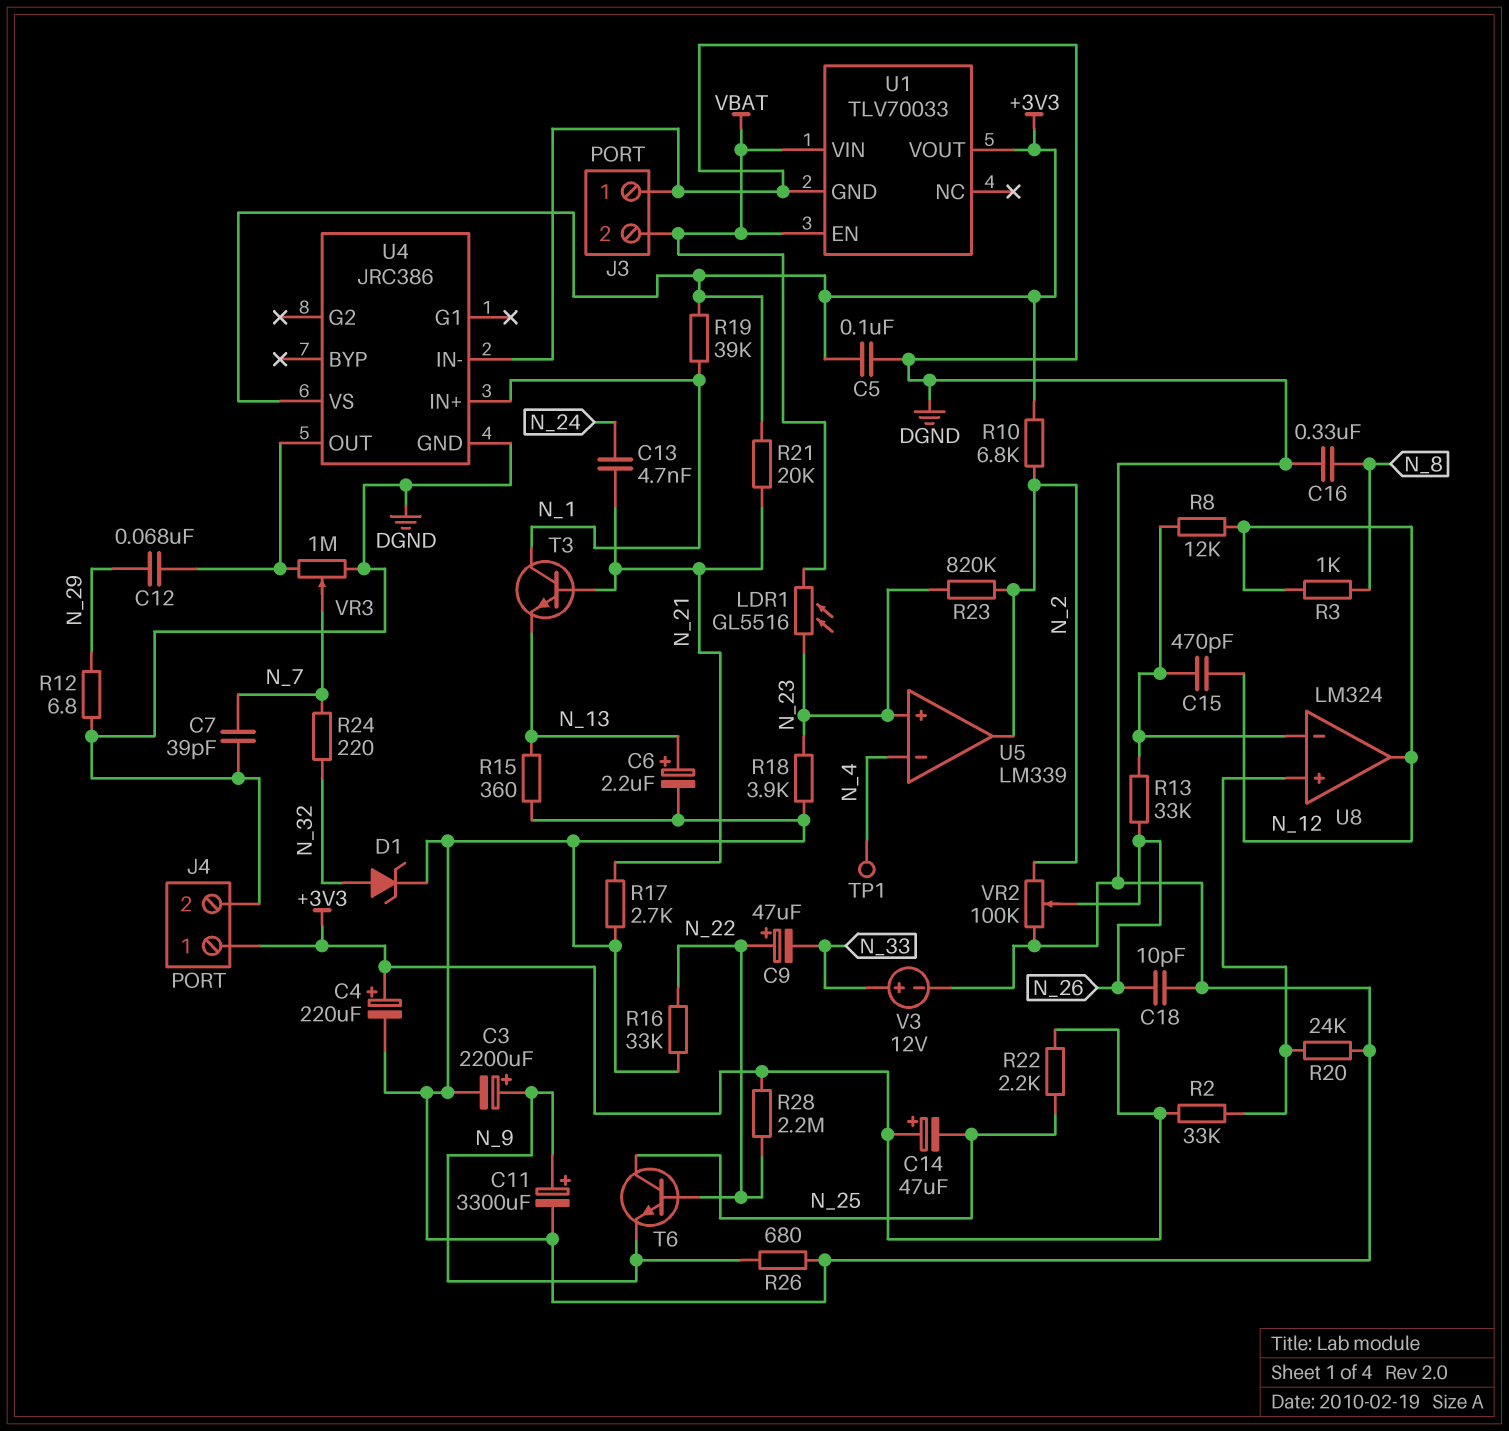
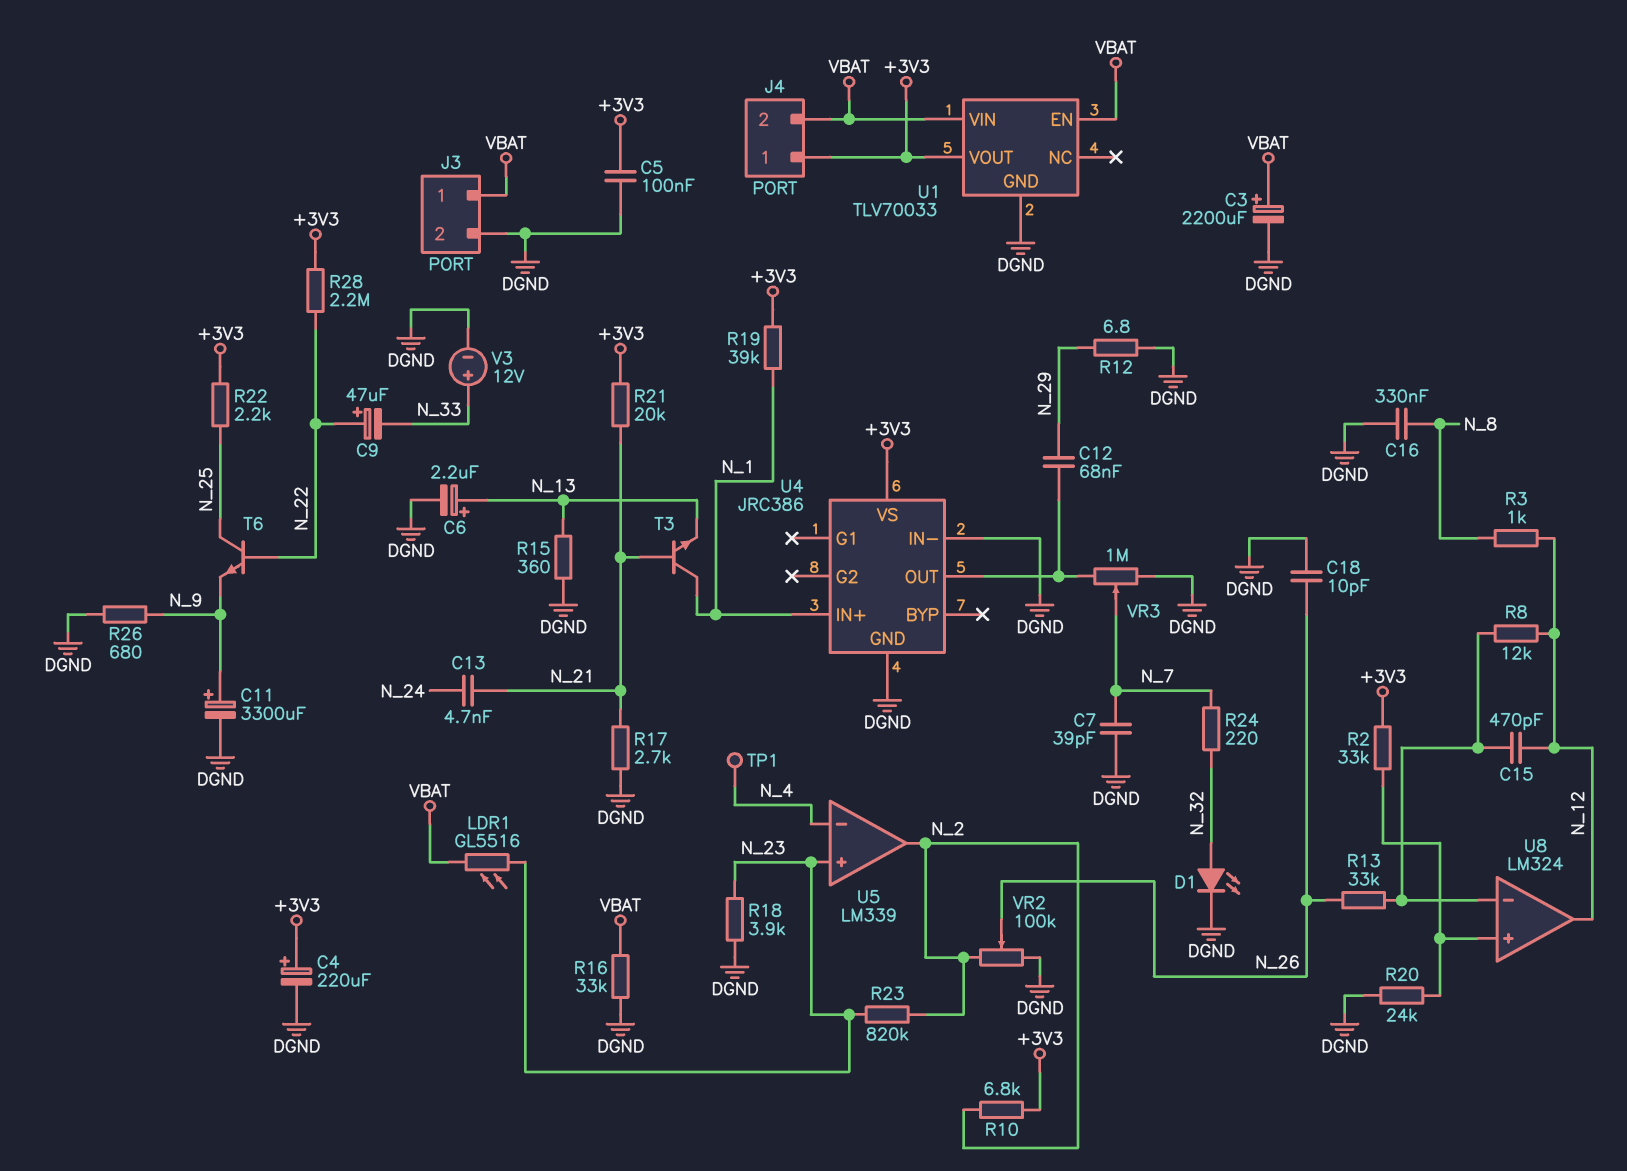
C3: 2200uF (plus N_9, minus DGND) -> 2200uF (plus VBAT, minus DGND)
C14: 47uF (plus +3V3, minus N_25) -> none
D1: zener (A N_32, K DGND) -> LED (A N_32, K DGND)
J3 pin 1: DGND -> VBAT
J3 pin 2: VBAT -> DGND
J4 pin 2: DGND -> VBAT
R16: 33k (DGND, N_22) -> 33k (DGND, VBAT)

